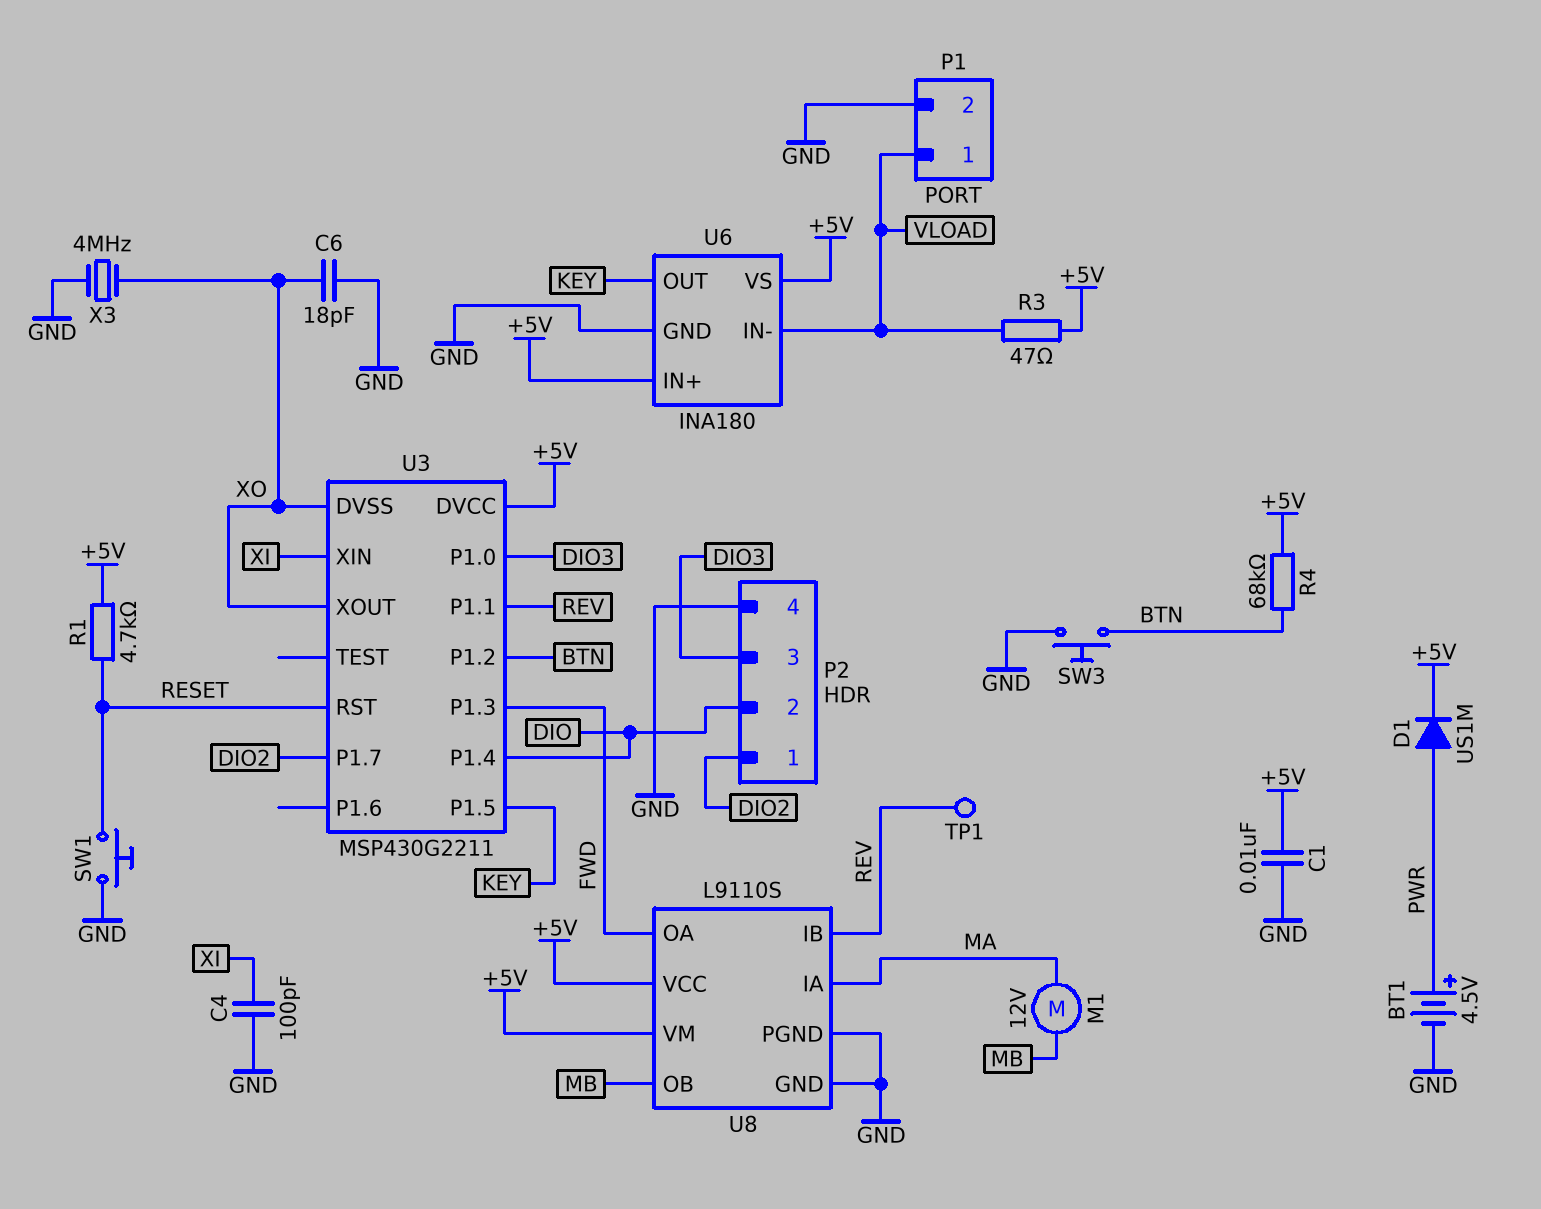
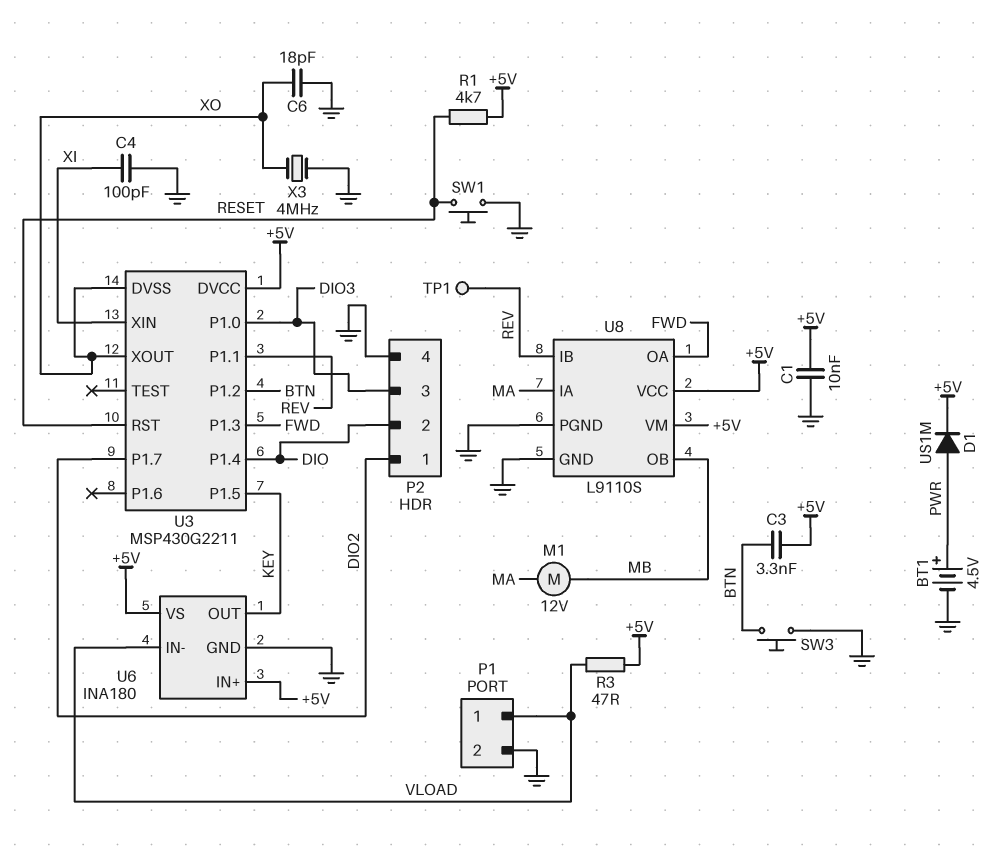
C3: none -> 3.3nF (+5V, BTN)
R4: 68k (+5V, BTN) -> none

